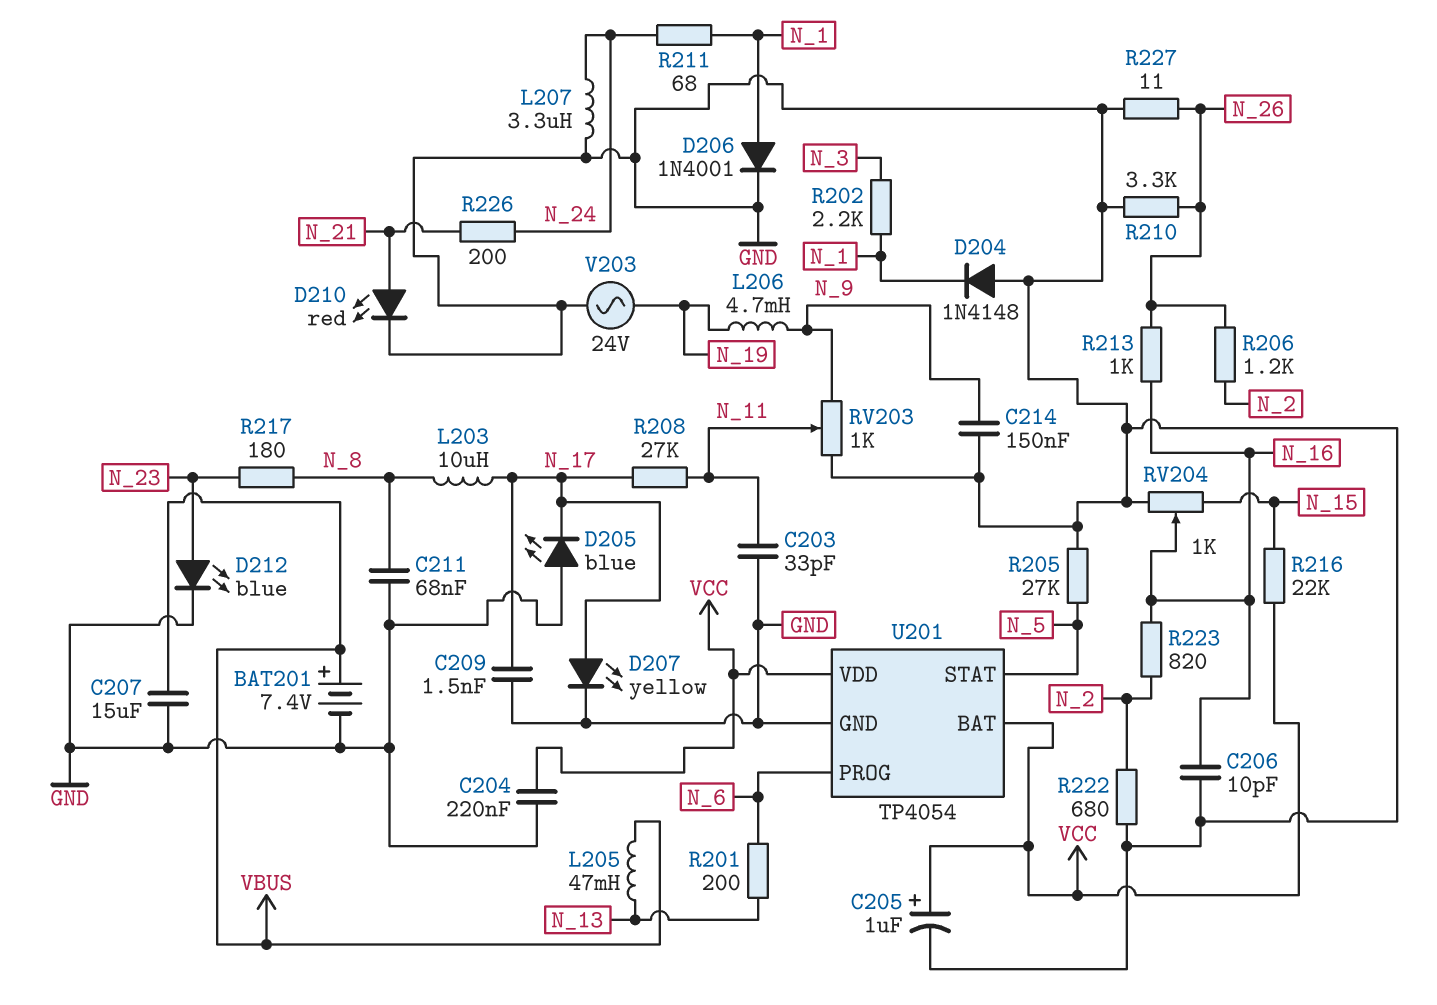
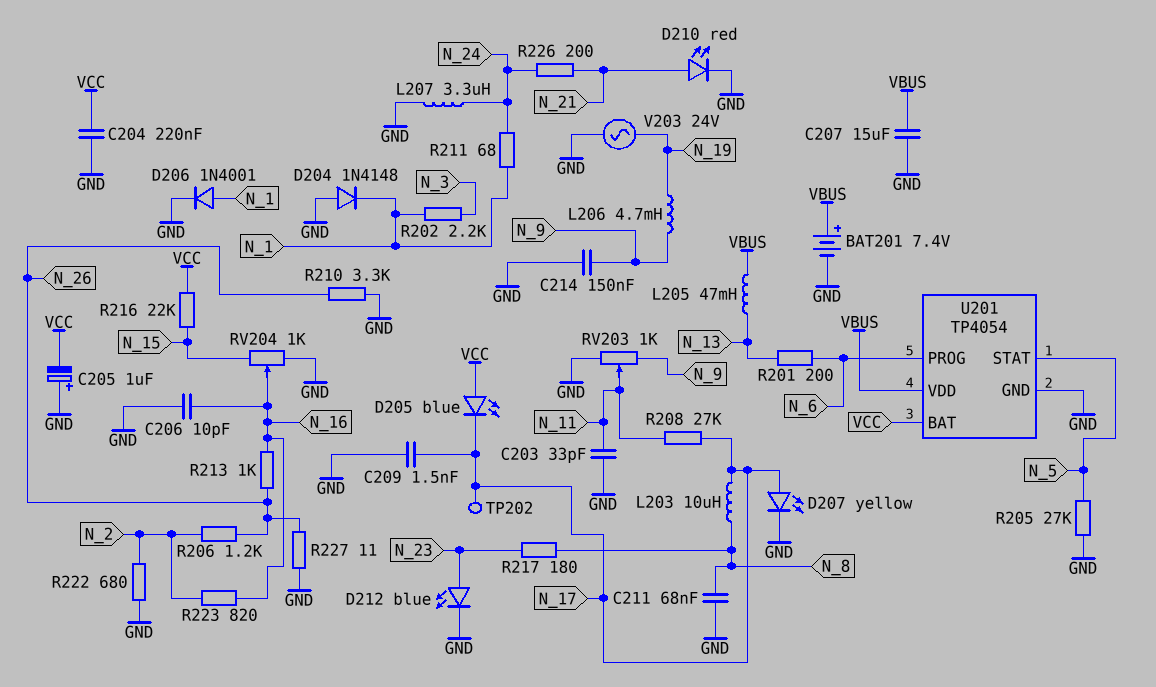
C205: 1uF (plus VCC, minus GND) -> 1uF (plus GND, minus VCC)
D205: LED blue (A GND, K N_17) -> LED blue (A VCC, K N_17)
TP202: none -> test point (N_17)
U201 pin VDD: VCC -> VBUS

